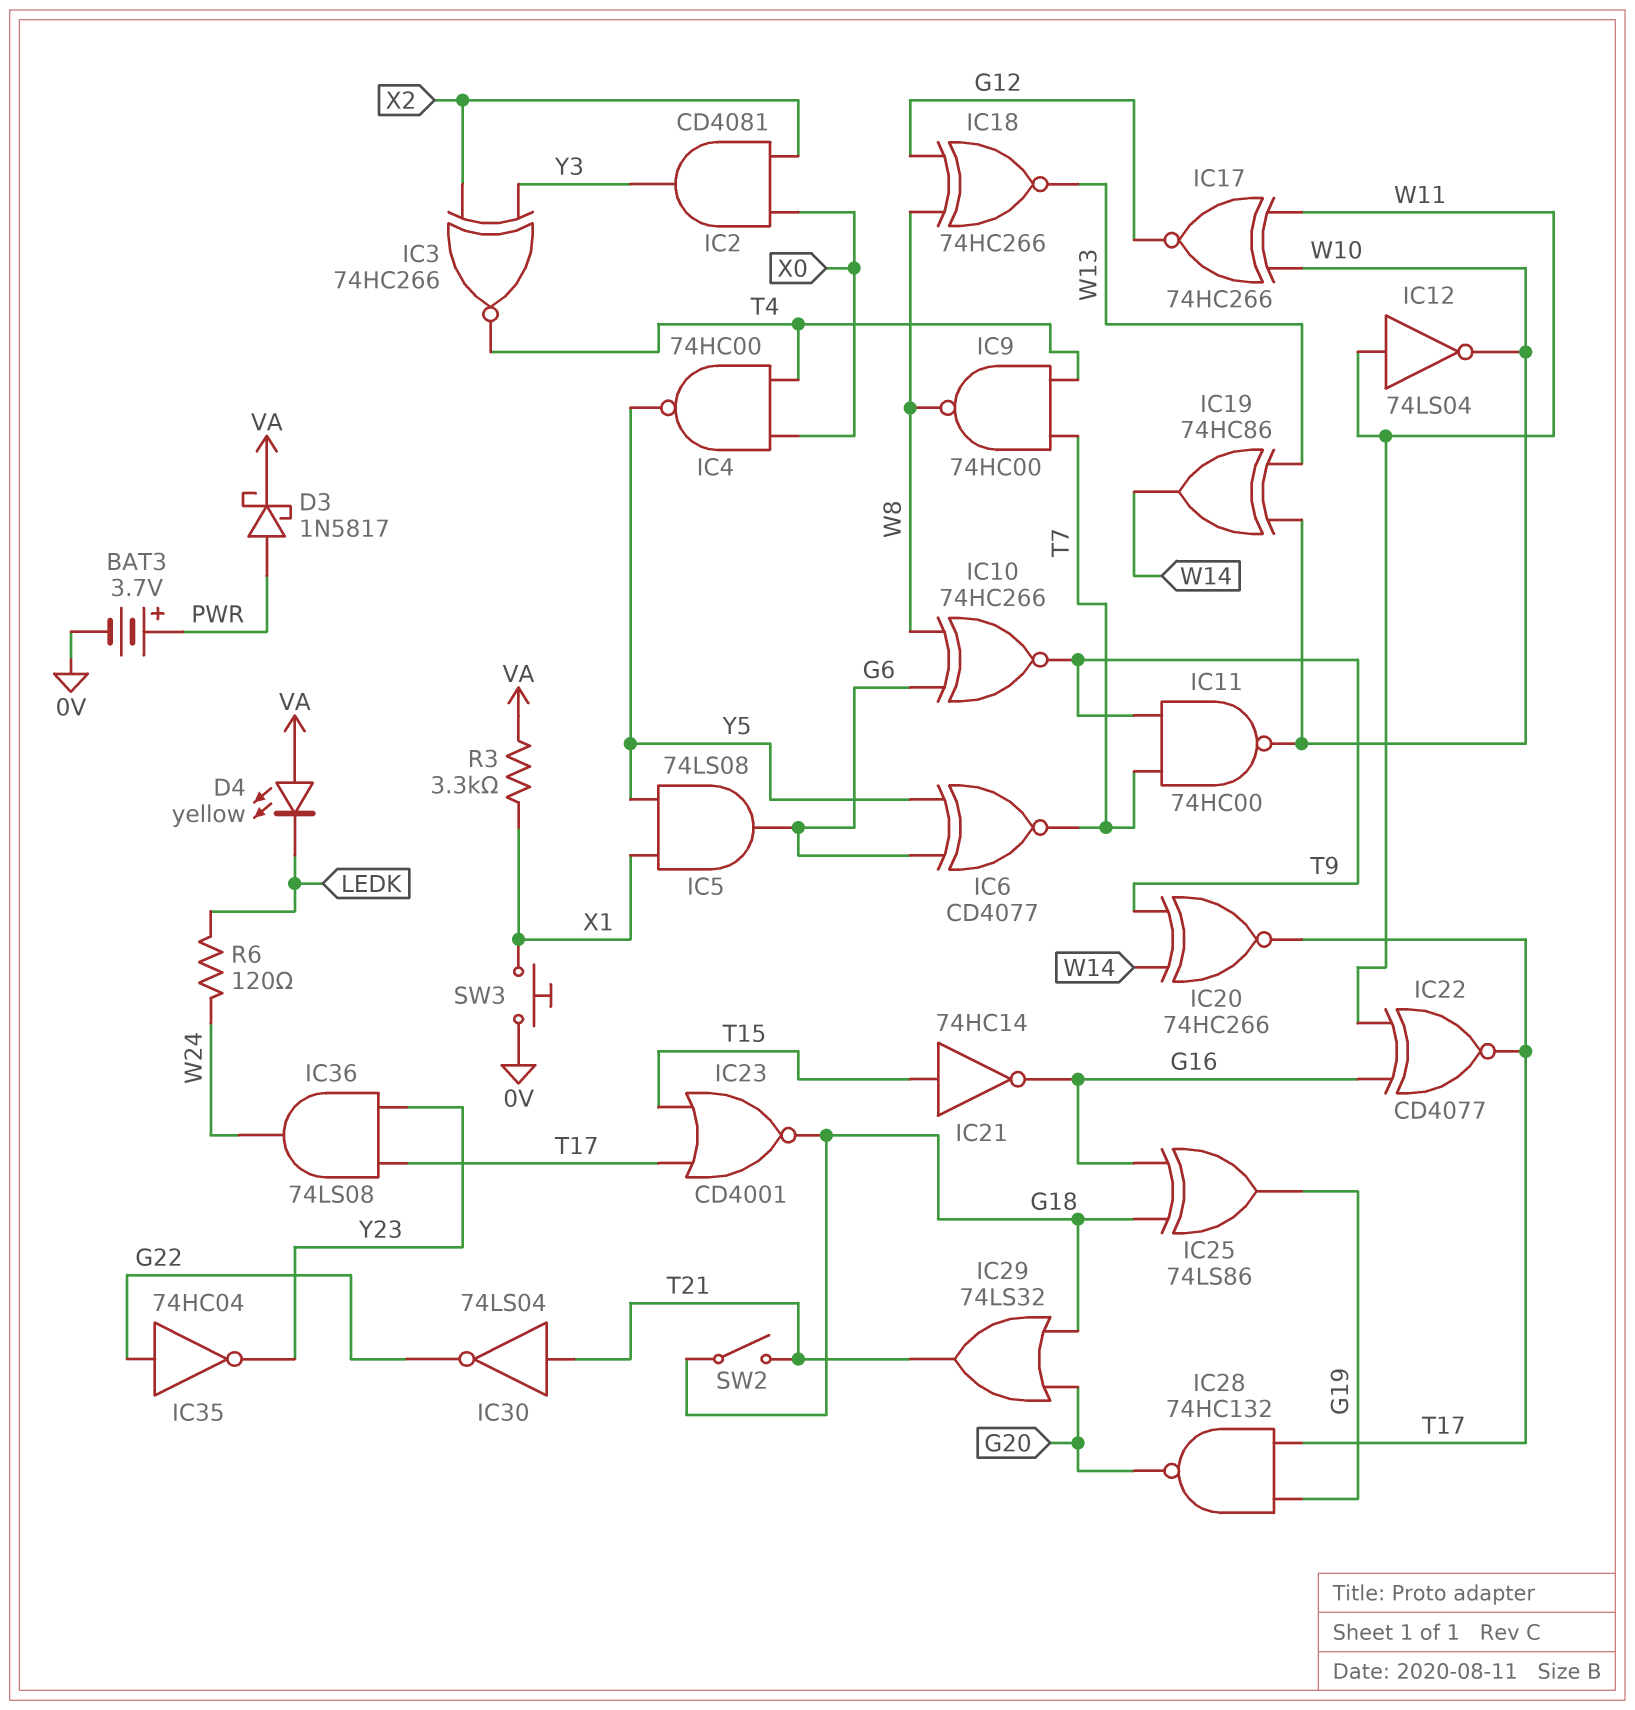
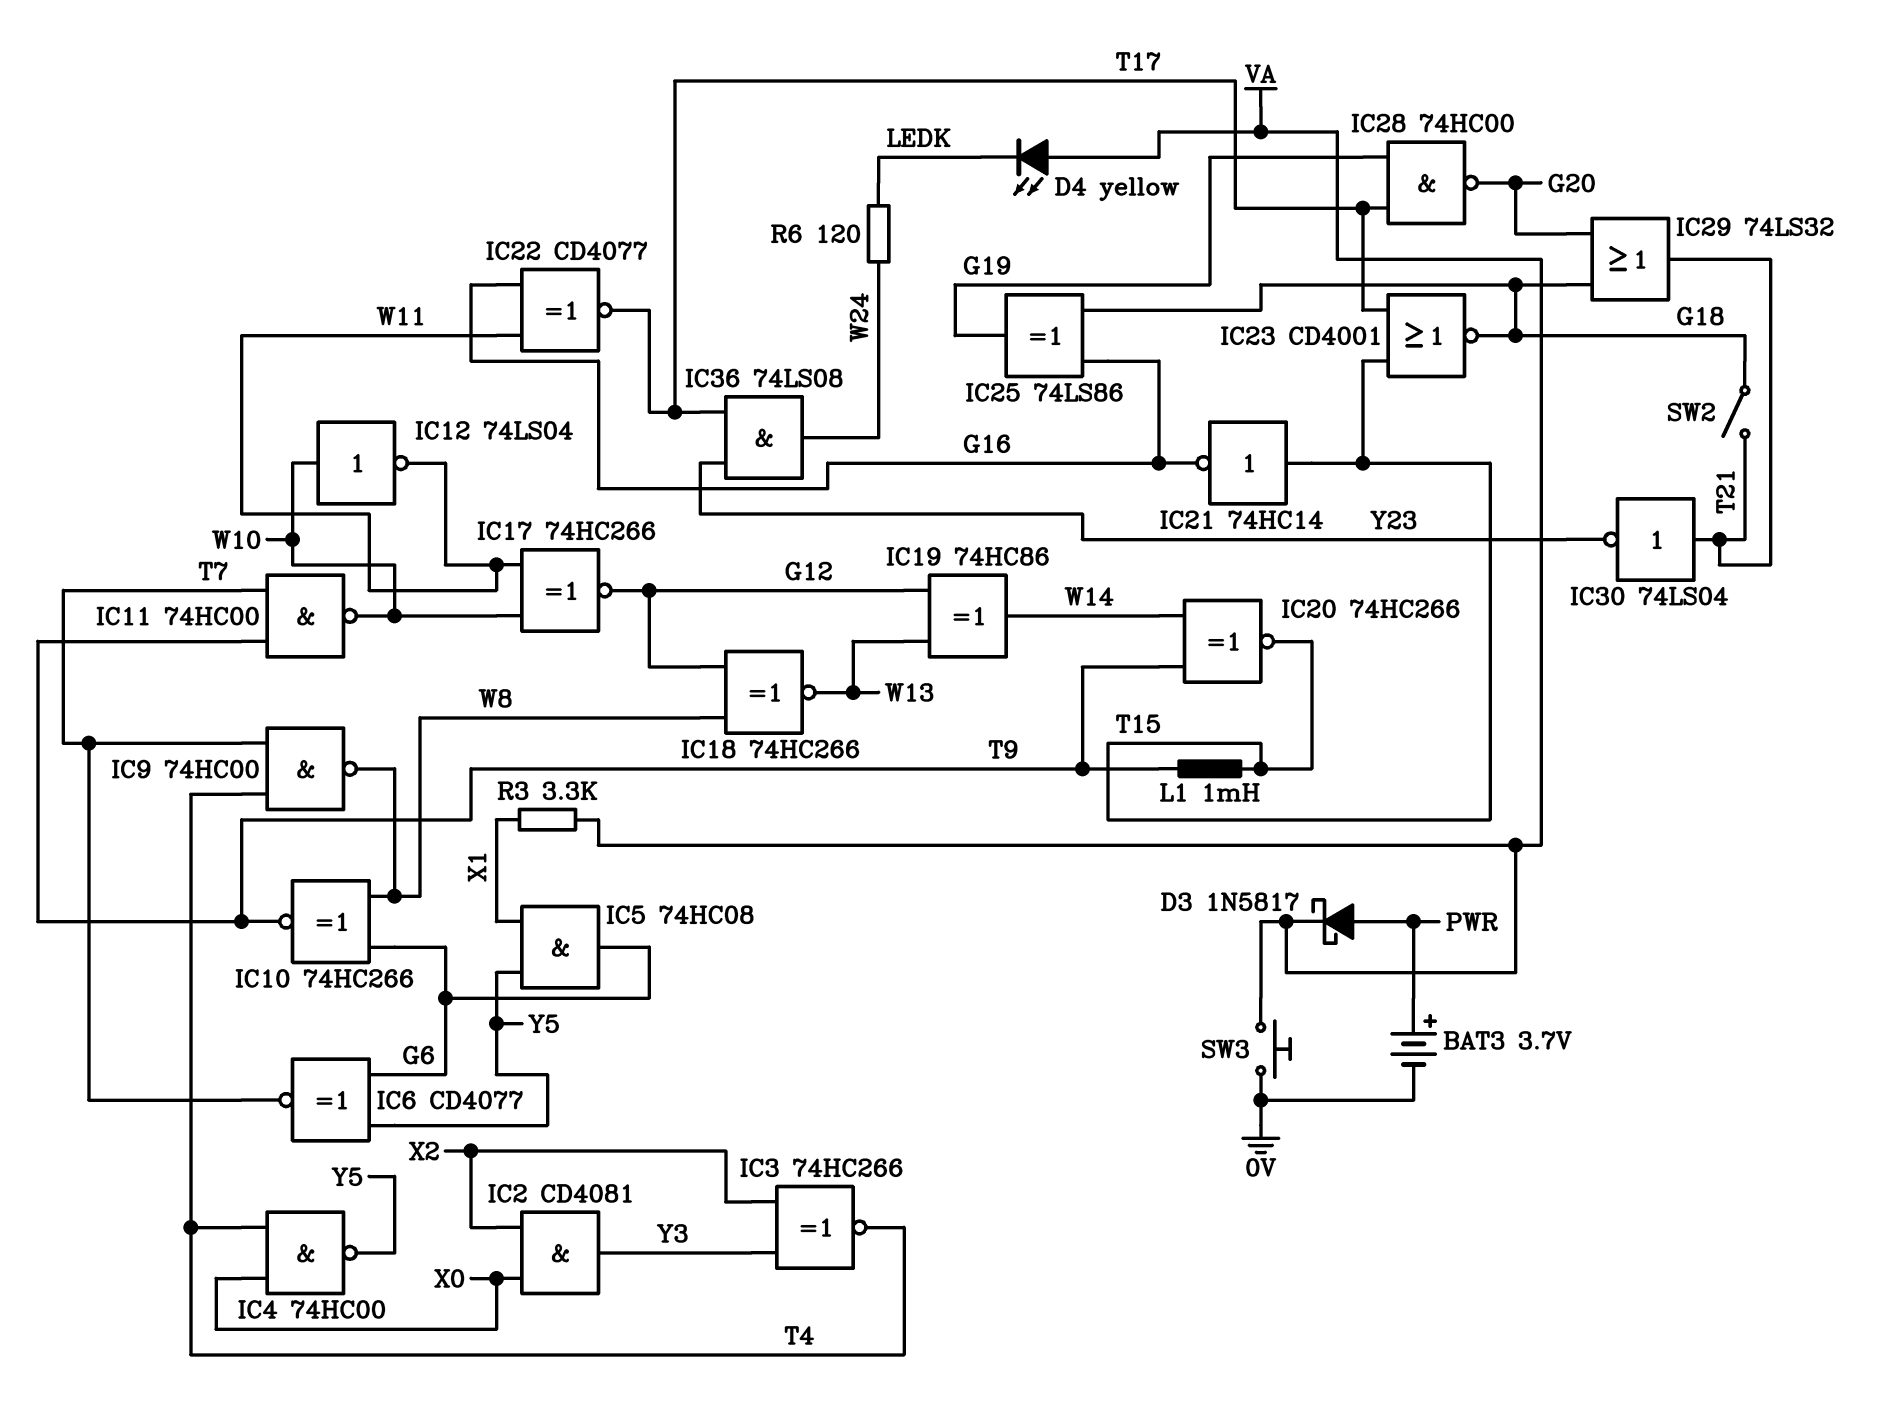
IC5: AND 74LS08 (in X1, in Y5, out G6) -> AND 74HC08 (in X1, in Y5, out G6)
IC12: NOT 74LS04 (in W11, out W10) -> NOT 74LS04 (in W10, out W11)
IC19: XOR 74HC86 (in W10, in W13, out W14) -> XOR 74HC86 (in G12, in W13, out W14)
IC20: XNOR 74HC266 (in T9, in W14, out T17) -> XNOR 74HC266 (in T9, in W14, out T15)
IC28: NAND 74HC132 (in G19, in T17, out G20) -> NAND 74HC00 (in G19, in T17, out G20)
IC30: NOT 74LS04 (in T21, out G22) -> NOT 74LS04 (in T21, out Y23)
IC35: NOT 74HC04 (in G22, out Y23) -> none
L1: none -> 1mH (T9, T15)
SW3: button (0V, X1) -> button (0V, VA)

